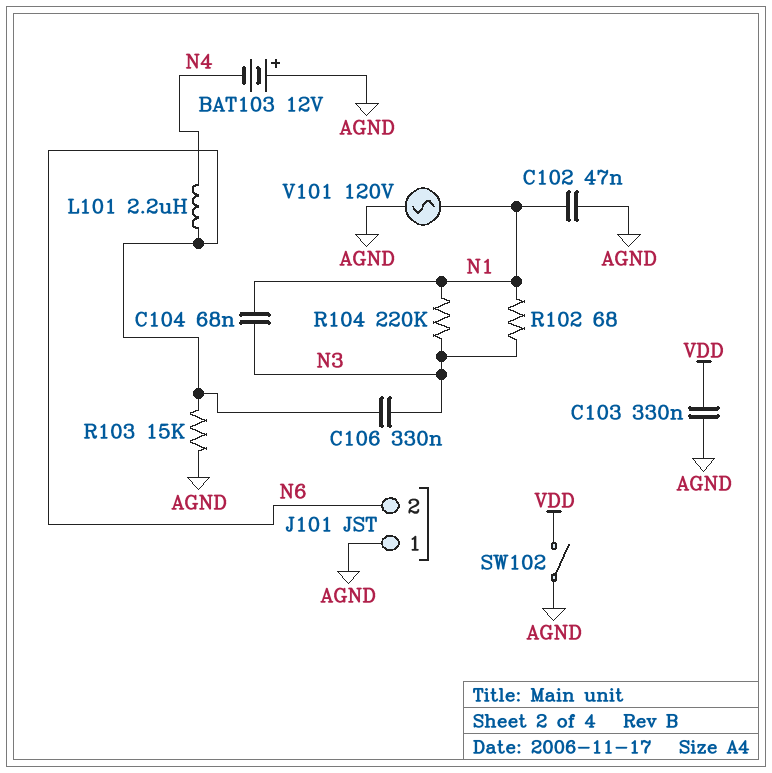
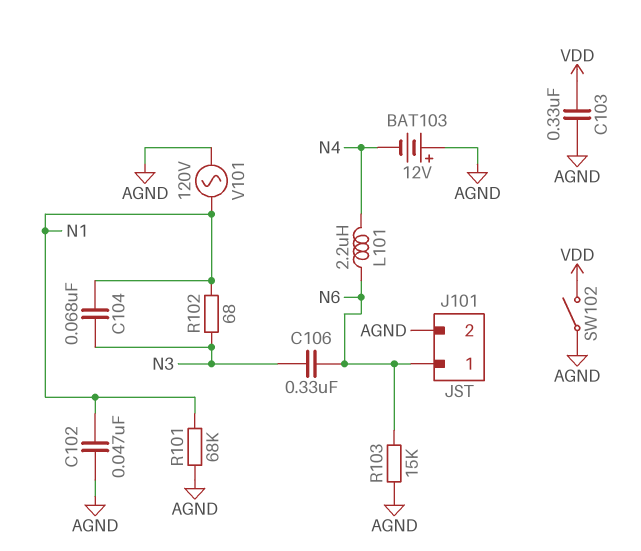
J101 pin 1: AGND -> N6
J101 pin 2: N6 -> AGND
R101: none -> 68k (AGND, N1)
R104: 220k (N1, N3) -> none

